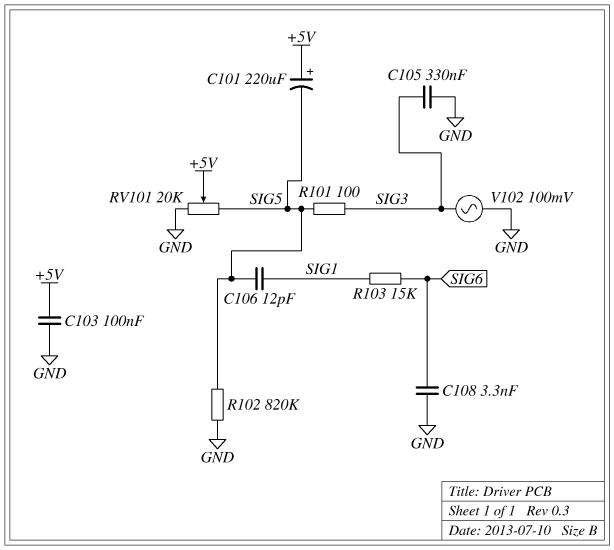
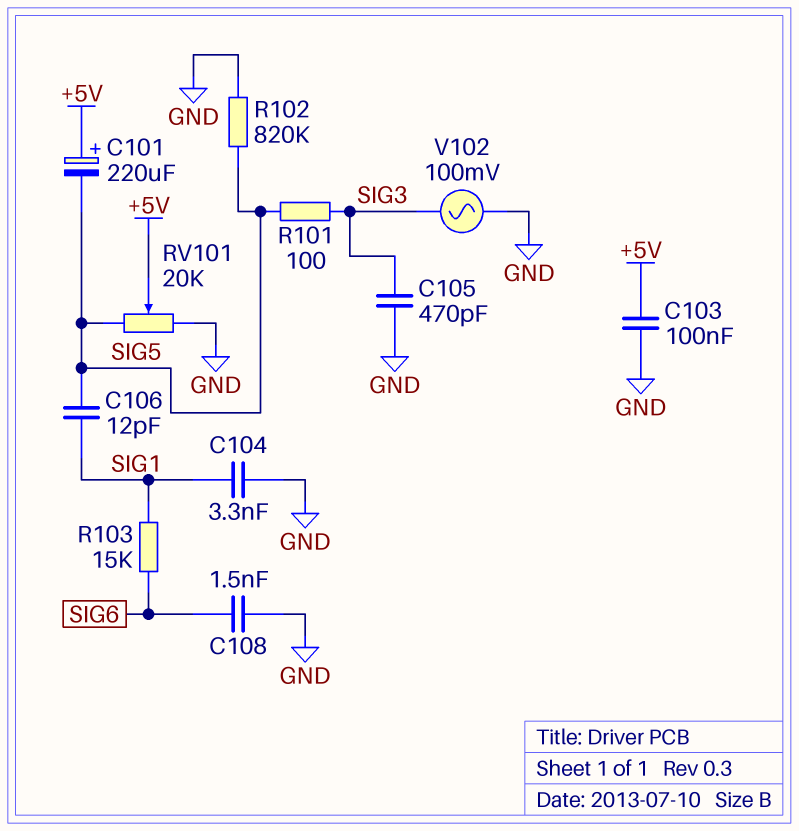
C104: none -> 3.3nF (GND, SIG1)
C105: 330nF (GND, SIG3) -> 470pF (GND, SIG3)
C108: 3.3nF (GND, SIG6) -> 1.5nF (GND, SIG6)

